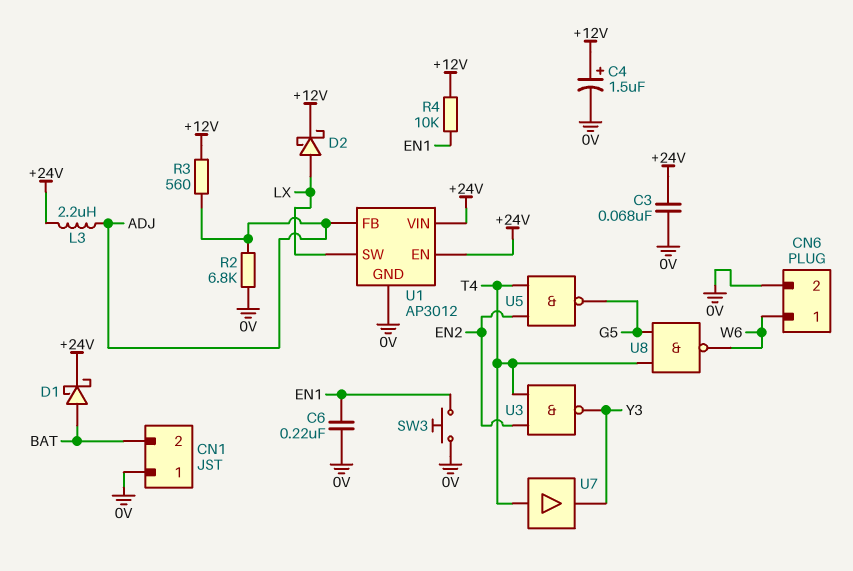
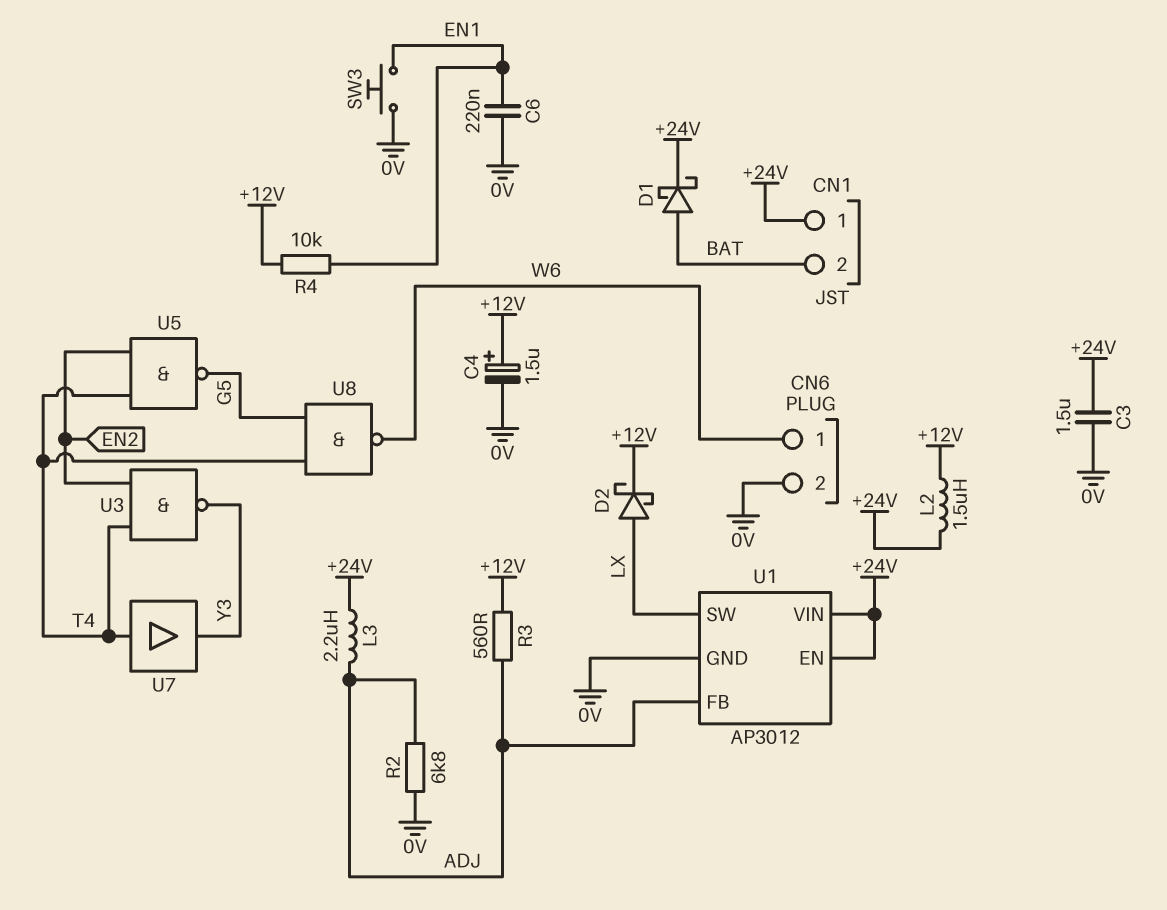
C3: 68nF (+24V, 0V) -> 1.5uF (+24V, 0V)
CN1 pin 1: 0V -> +24V
L2: none -> 1.5uH (+12V, +24V)

